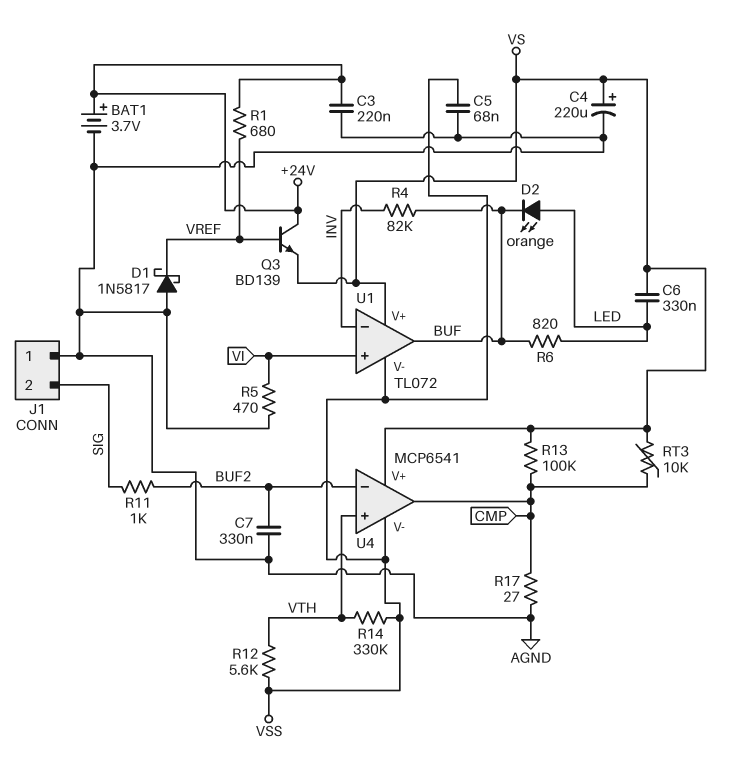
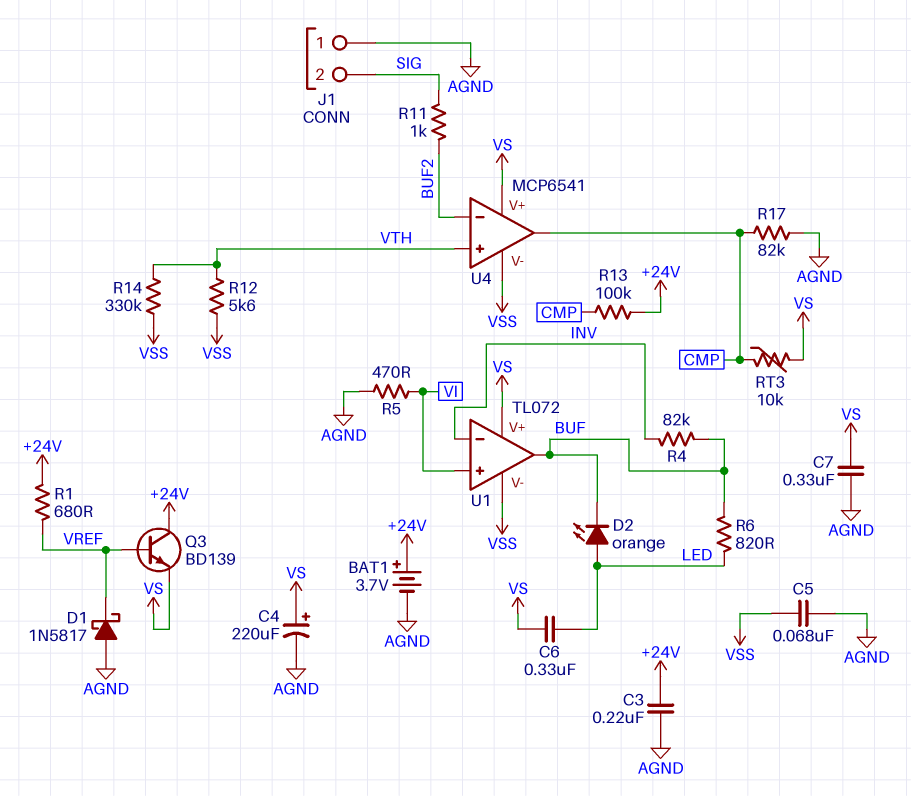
C7: 330nF (AGND, BUF2) -> 330nF (AGND, VS)
R13: 100k (CMP, VS) -> 100k (+24V, CMP)
R17: 27 (AGND, CMP) -> 82k (AGND, CMP)

